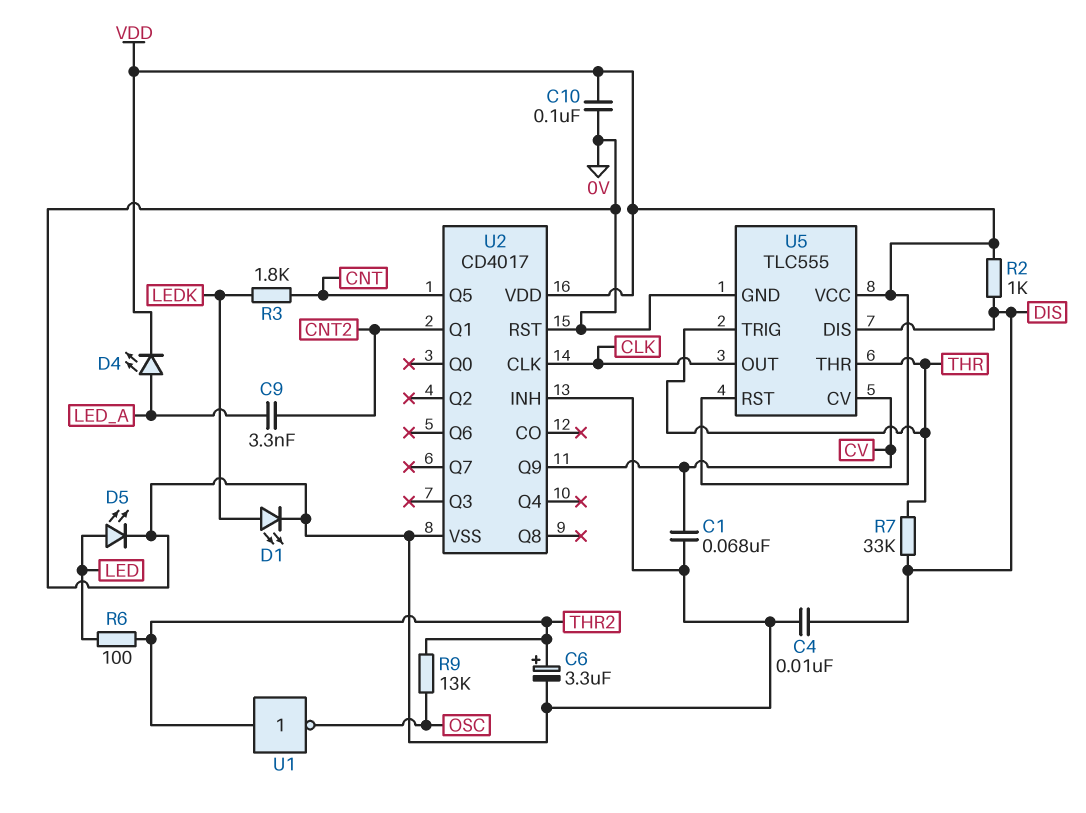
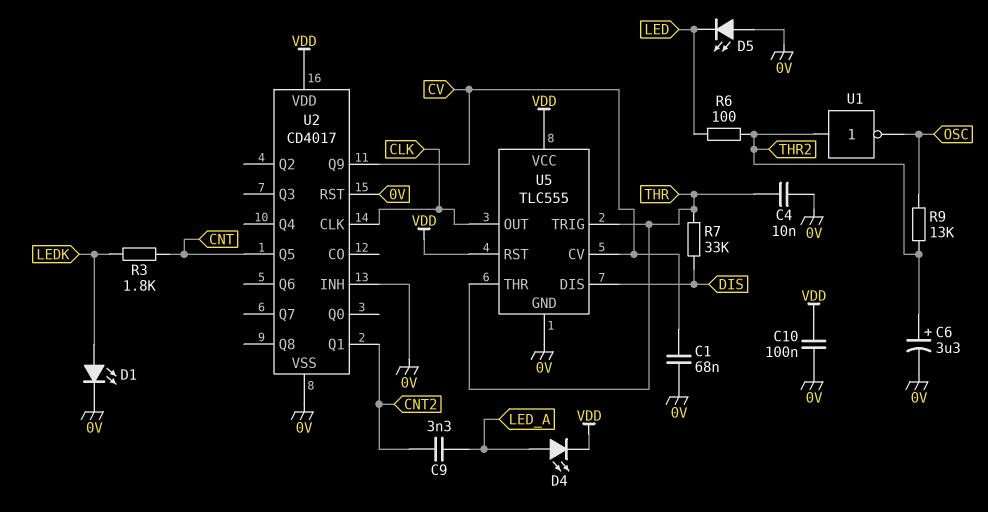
C4: 10nF (0V, DIS) -> 10nF (0V, THR)
D5: LED (A LED, K 0V) -> LED (A 0V, K LED)
R2: 1k (DIS, VDD) -> none

